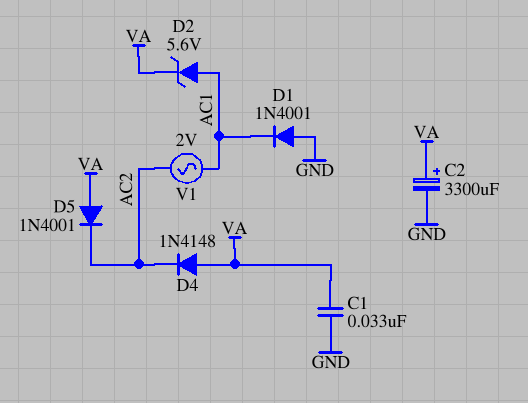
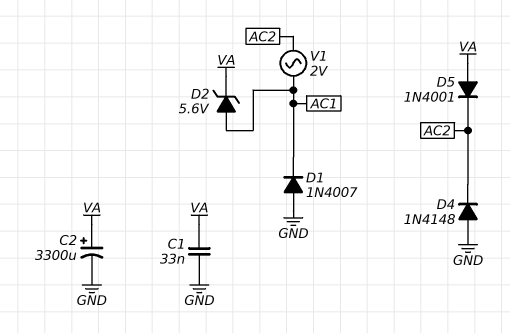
D1: diode 1N4001 (A GND, K AC1) -> diode 1N4007 (A GND, K AC1)
D4: diode 1N4148 (A VA, K AC2) -> diode 1N4148 (A GND, K AC2)

